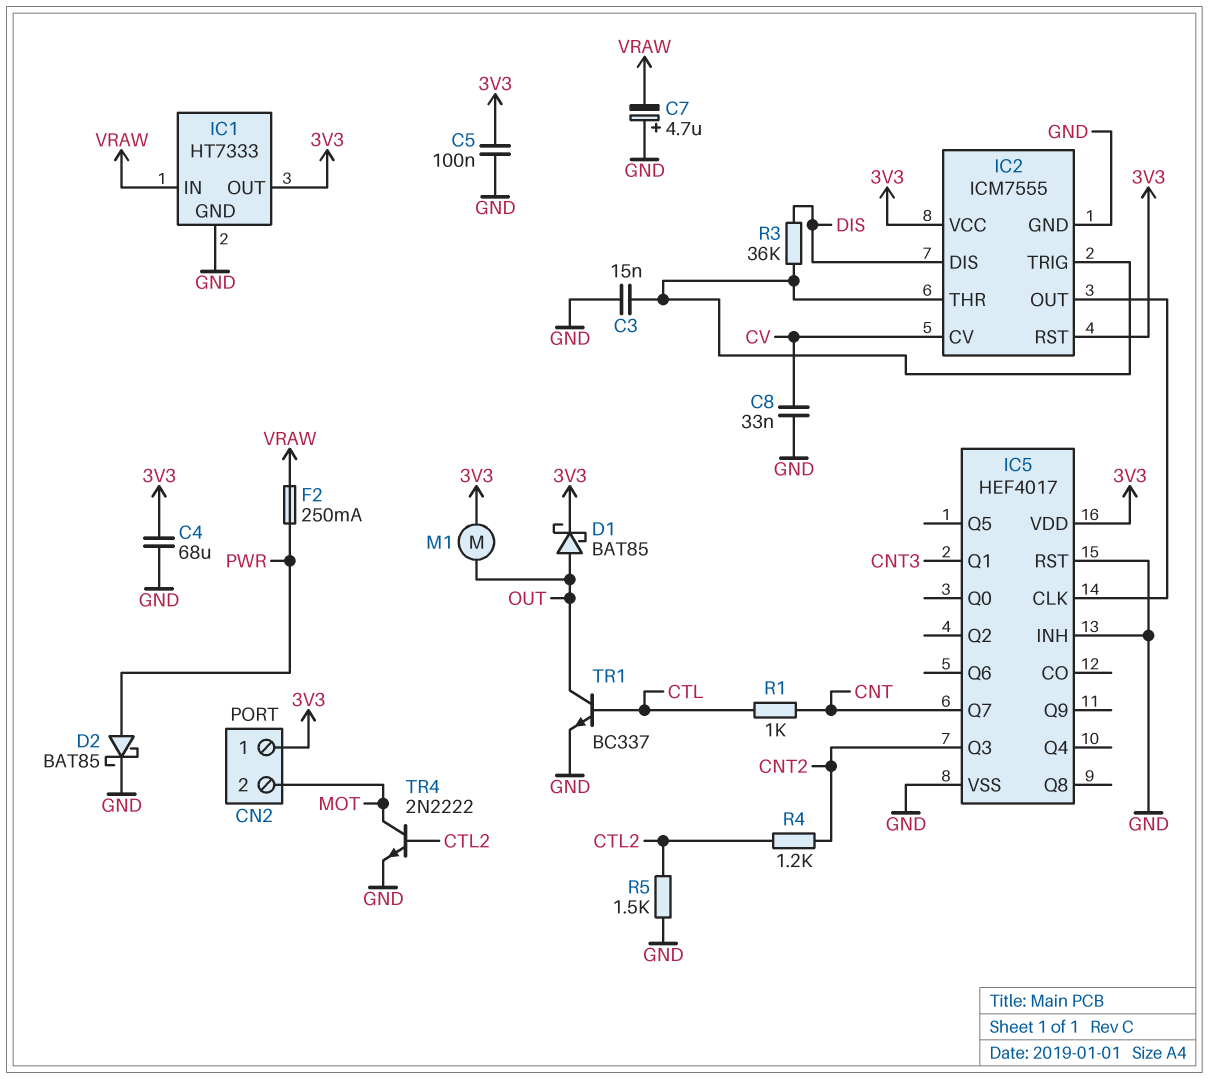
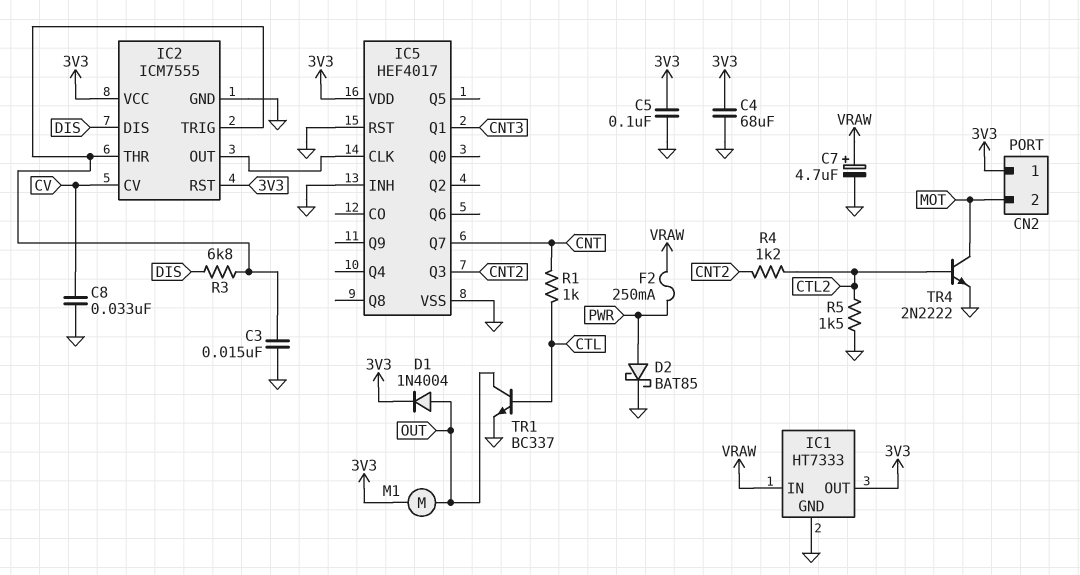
C7: 4.7uF (plus GND, minus VRAW) -> 4.7uF (plus VRAW, minus GND)
D1: schottky BAT85 (A OUT, K 3V3) -> diode 1N4004 (A OUT, K 3V3)
R3: 36k (DIS, IC2/THR) -> 6.8k (DIS, IC2/THR)

